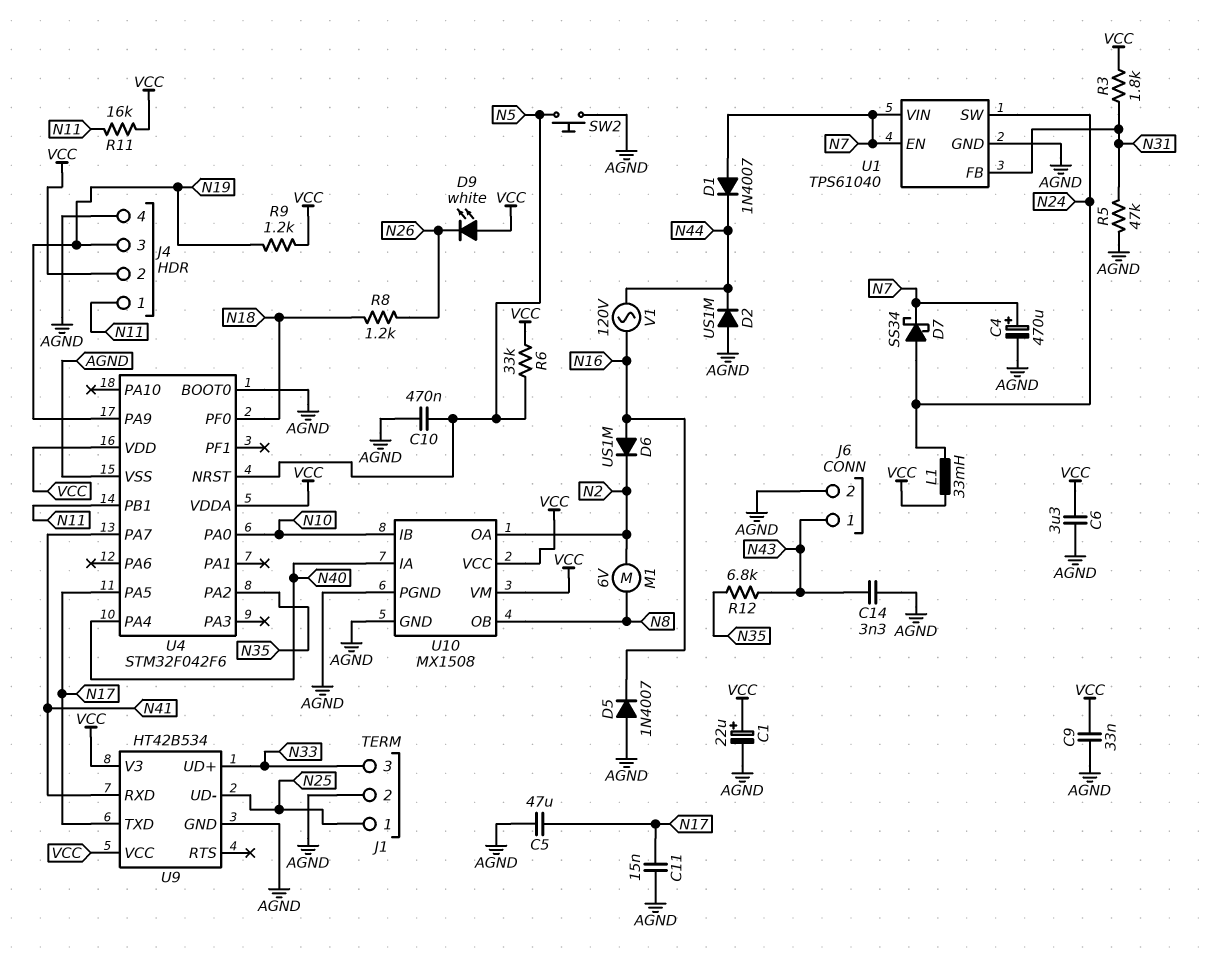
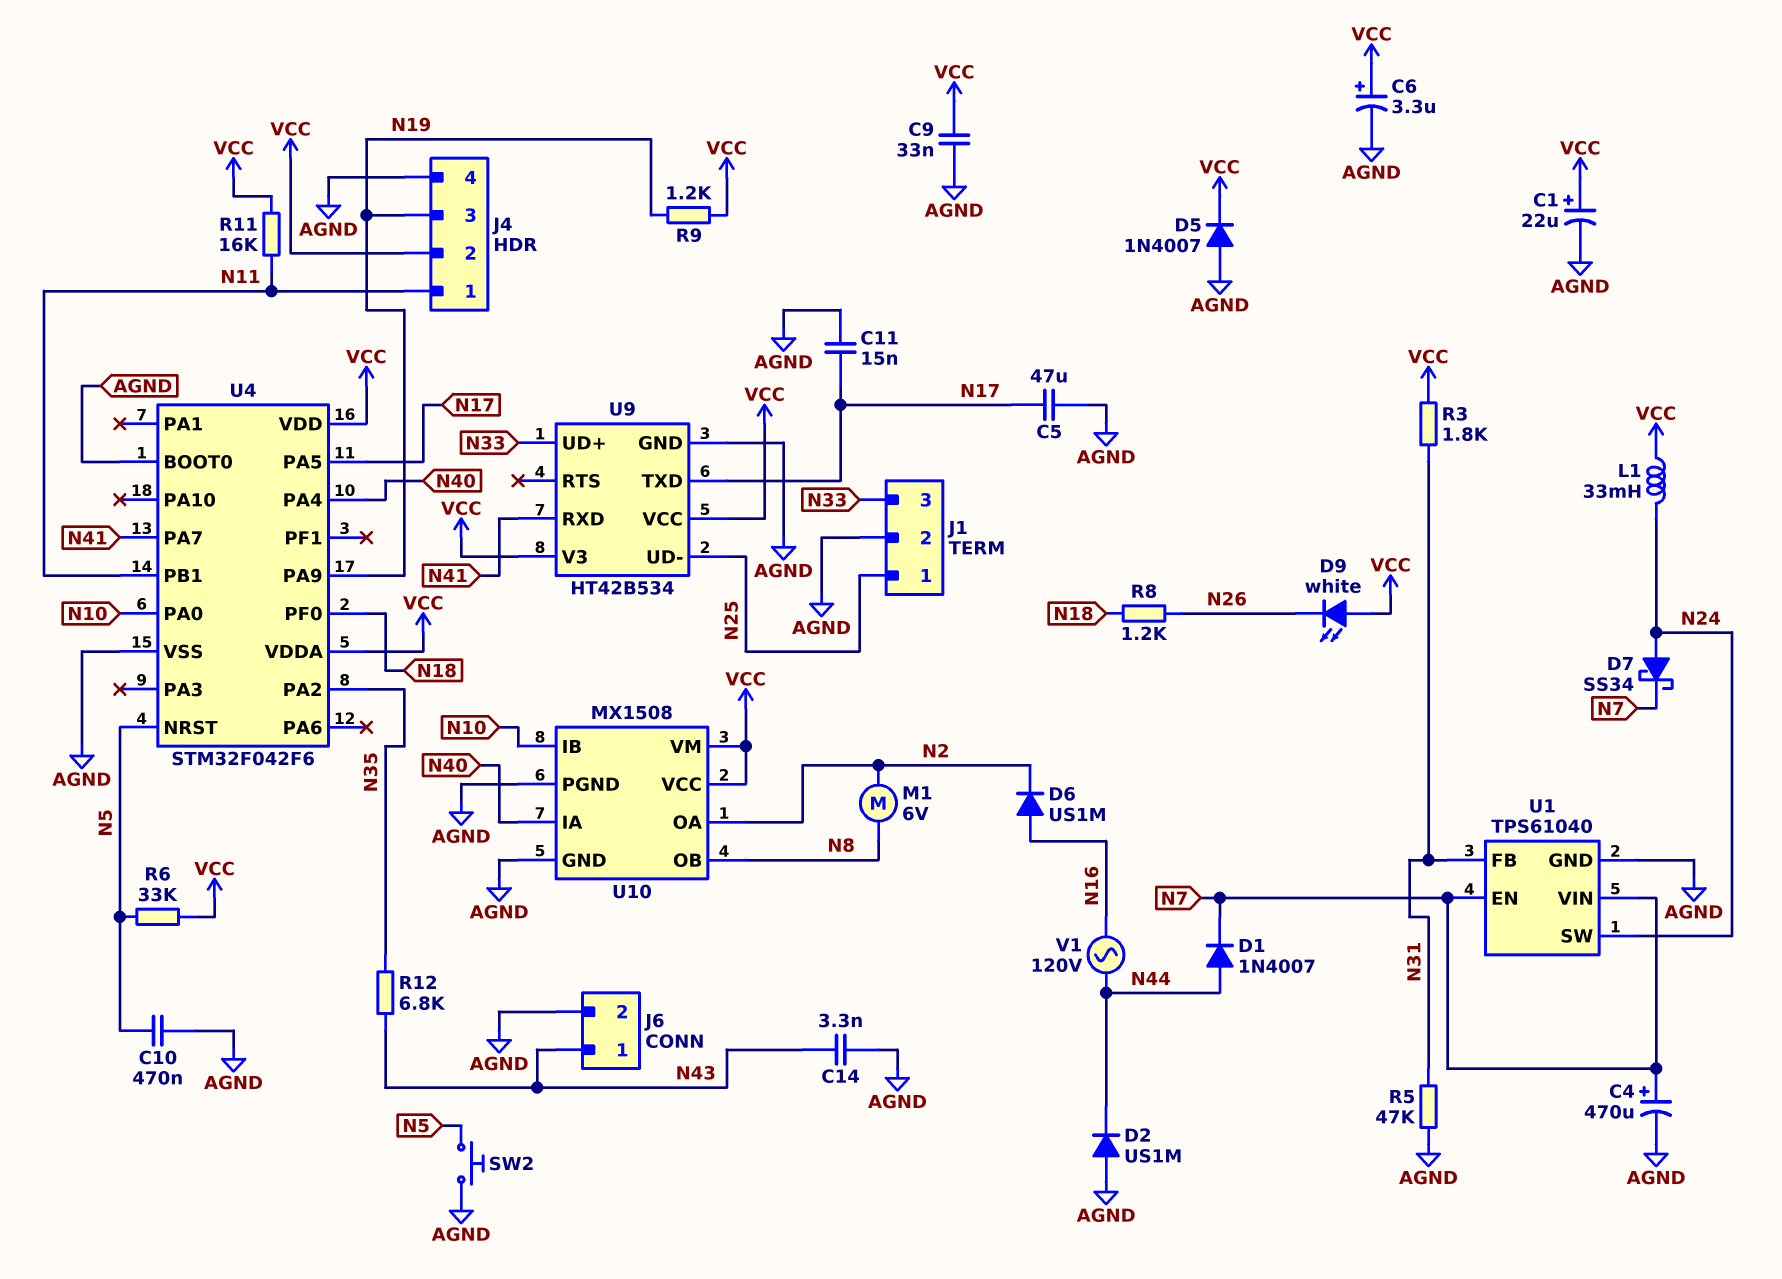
C6: 3.3uF (AGND, VCC) -> 3.3uF (plus VCC, minus AGND)
D1: diode 1N4007 (A N7, K N44) -> diode 1N4007 (A N44, K N7)
D5: diode 1N4007 (A AGND, K N16) -> diode 1N4007 (A AGND, K VCC)

